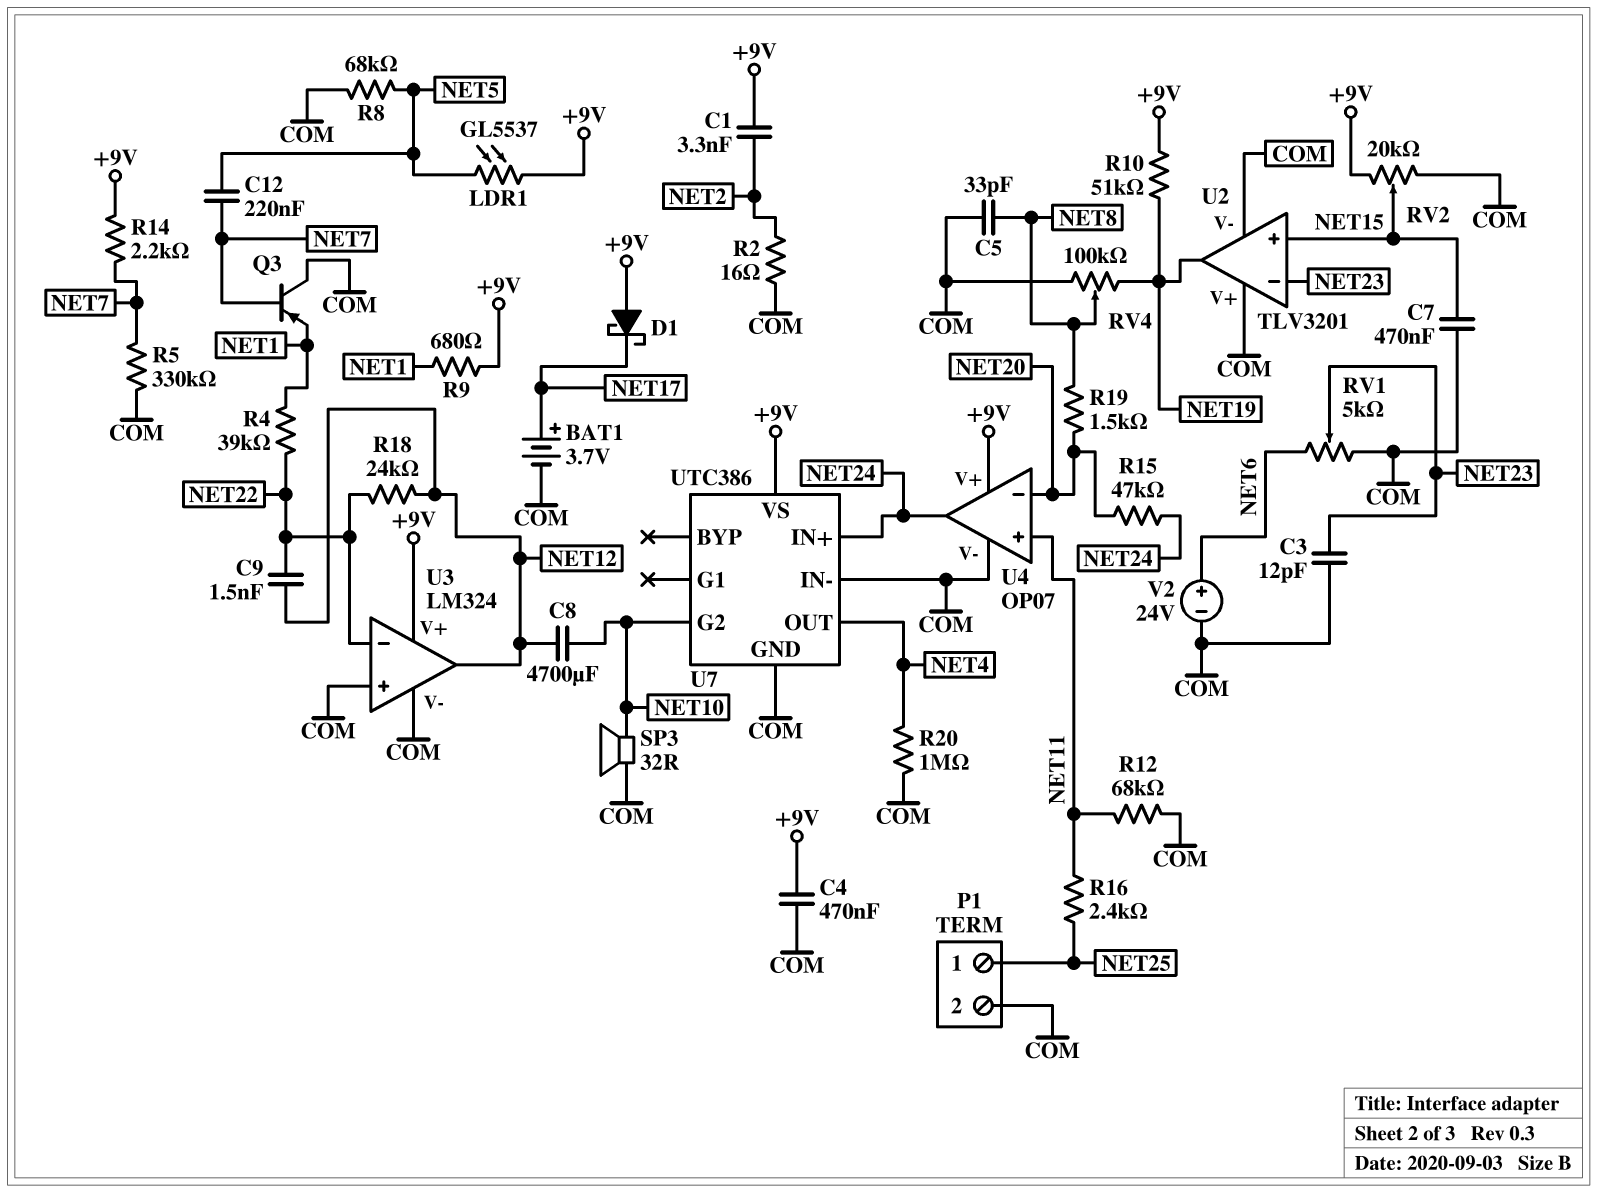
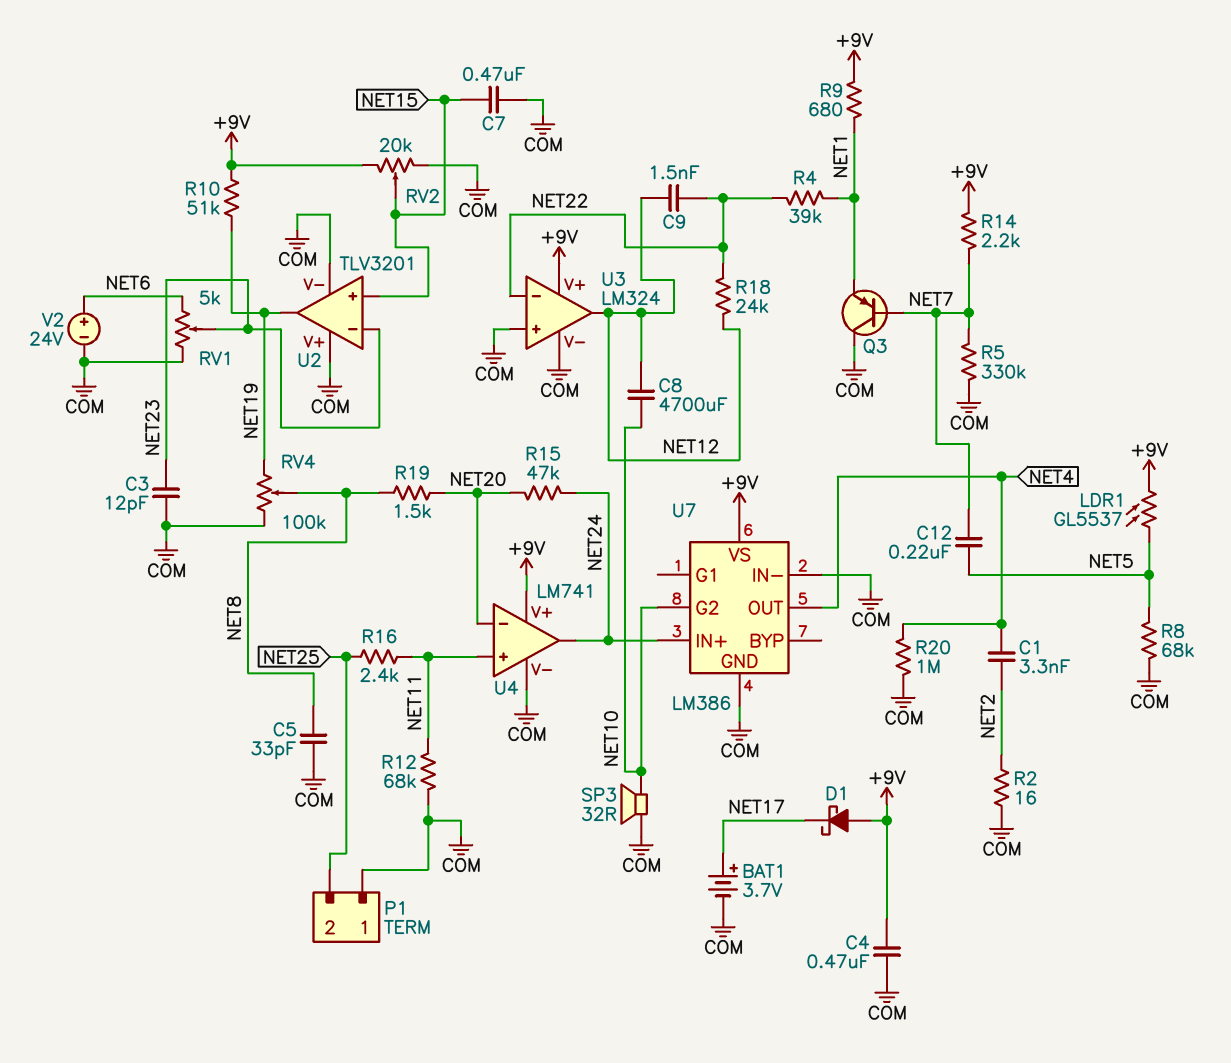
C1: 3.3nF (+9V, NET2) -> 3.3nF (NET2, NET4)
P1 pin 1: NET25 -> COM
P1 pin 2: COM -> NET25
U4: OP07 -> LM741
U7: UTC386 -> LM386

